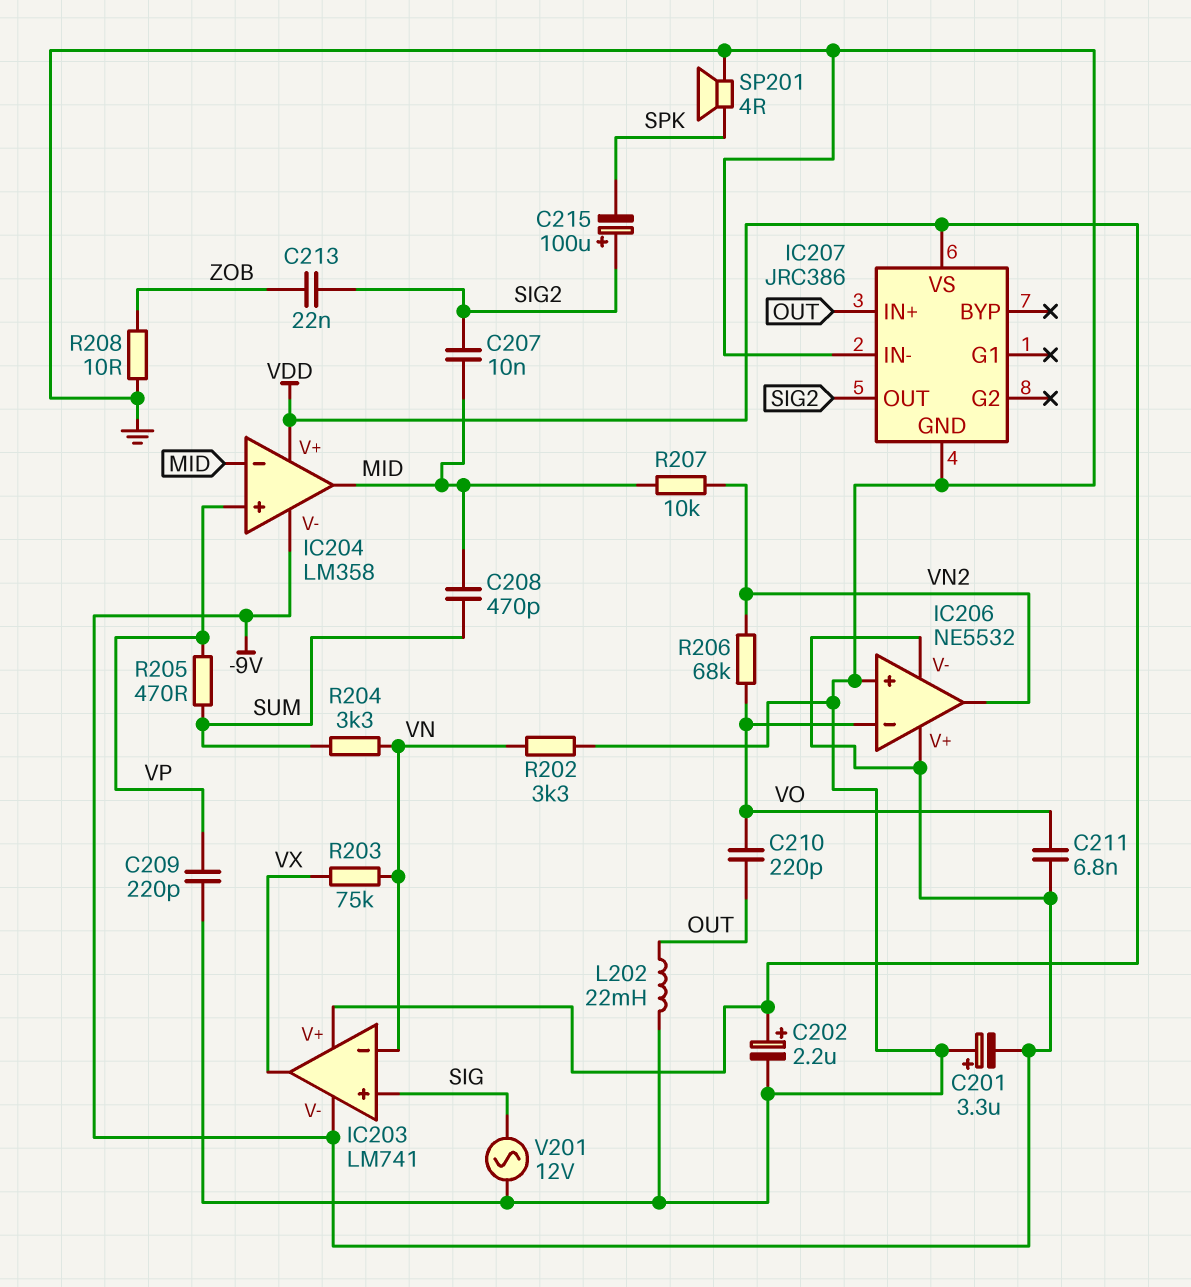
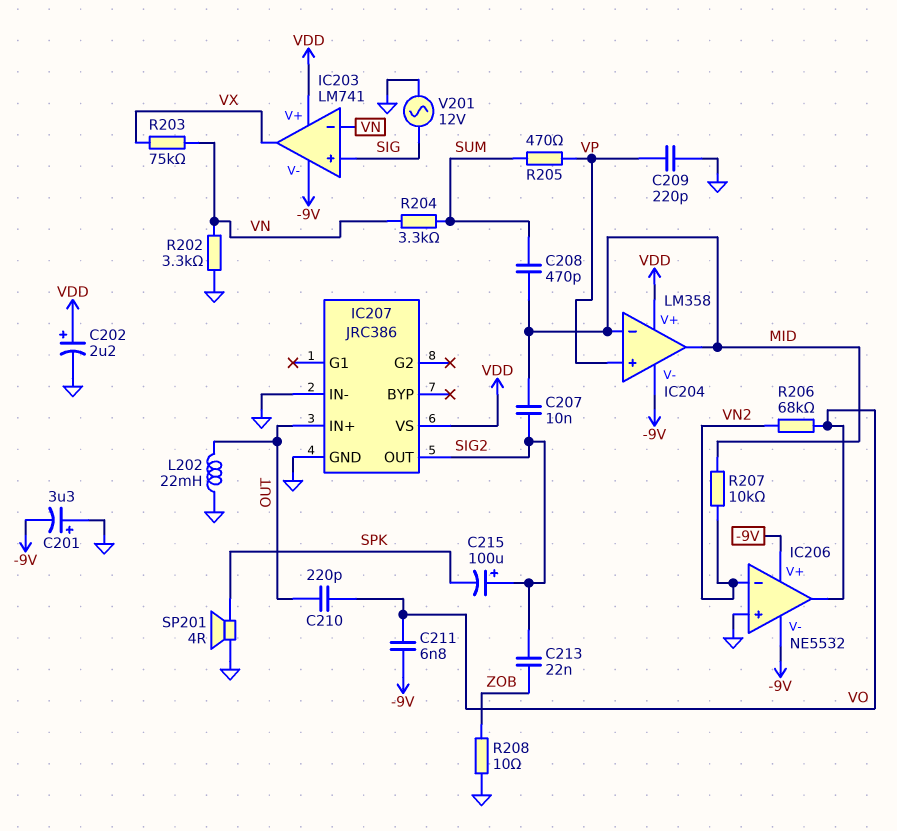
IC206 pin in-: VO -> VN2
IC206 pin out: VN2 -> VO

